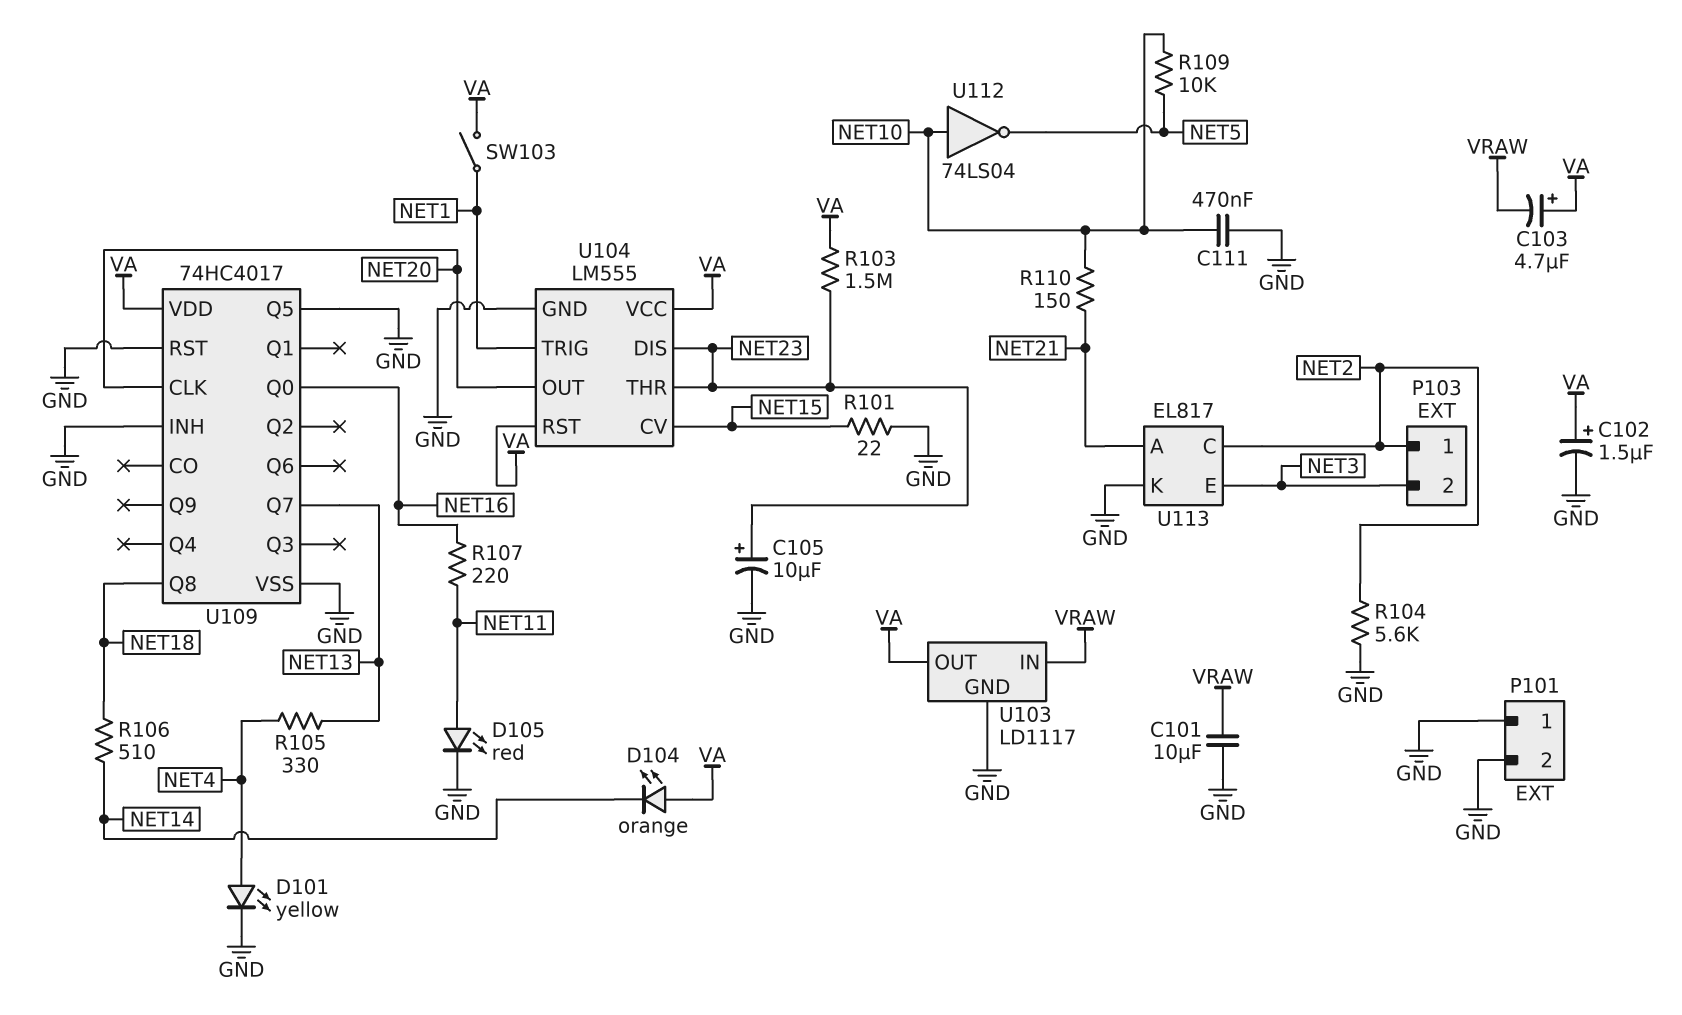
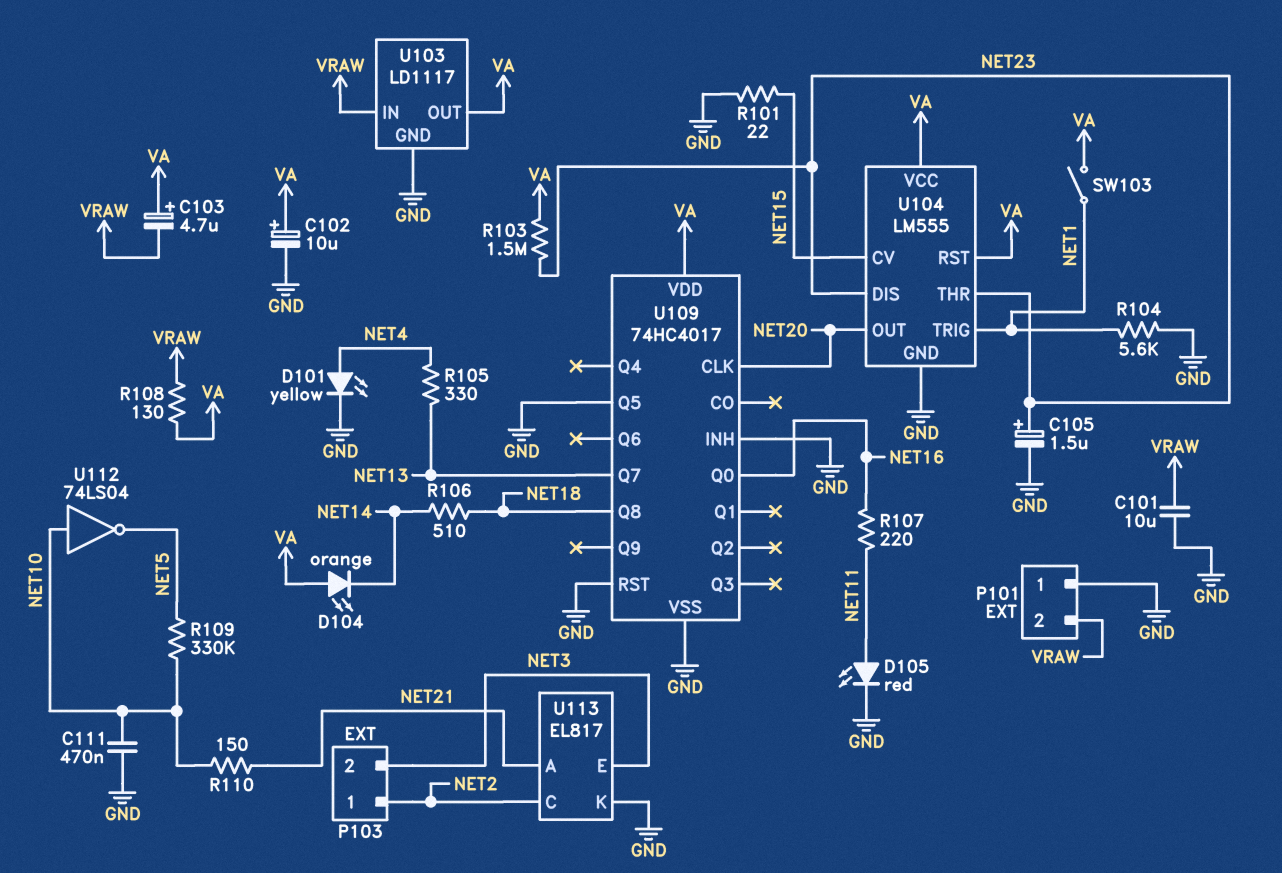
C102: 1.5uF (plus VA, minus GND) -> 10uF (plus VA, minus GND)
C105: 10uF (plus NET23, minus GND) -> 1.5uF (plus NET23, minus GND)
P101 pin 2: GND -> VRAW
R104: 5.6k (GND, NET2) -> 5.6k (GND, NET1)
R108: none -> 130 (VA, VRAW)
R109: 10k (NET5, NET10) -> 330k (NET5, NET10)

